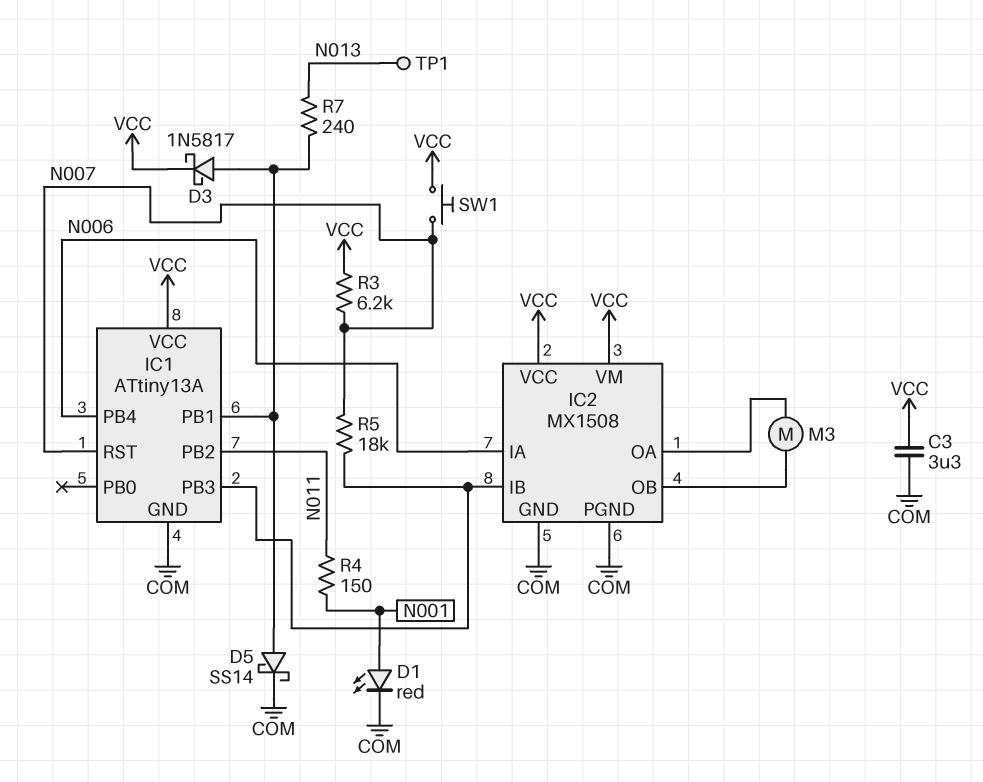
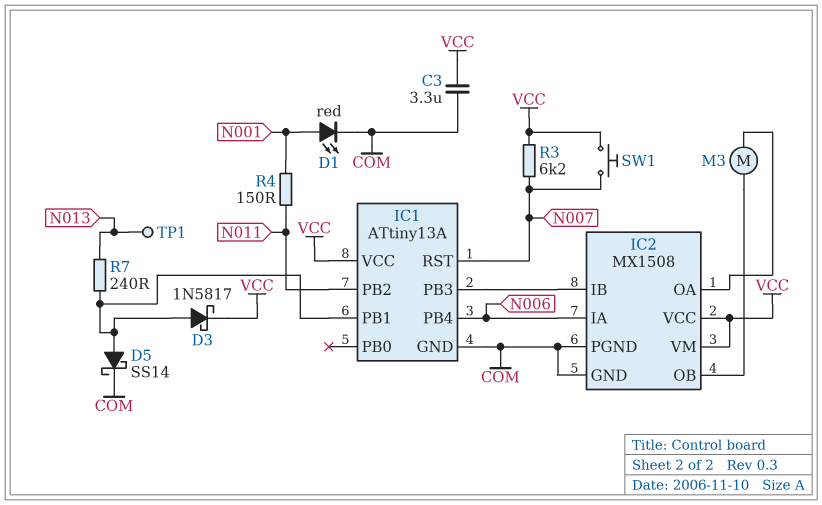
R5: 18k (IC1/PB3, N007) -> none

